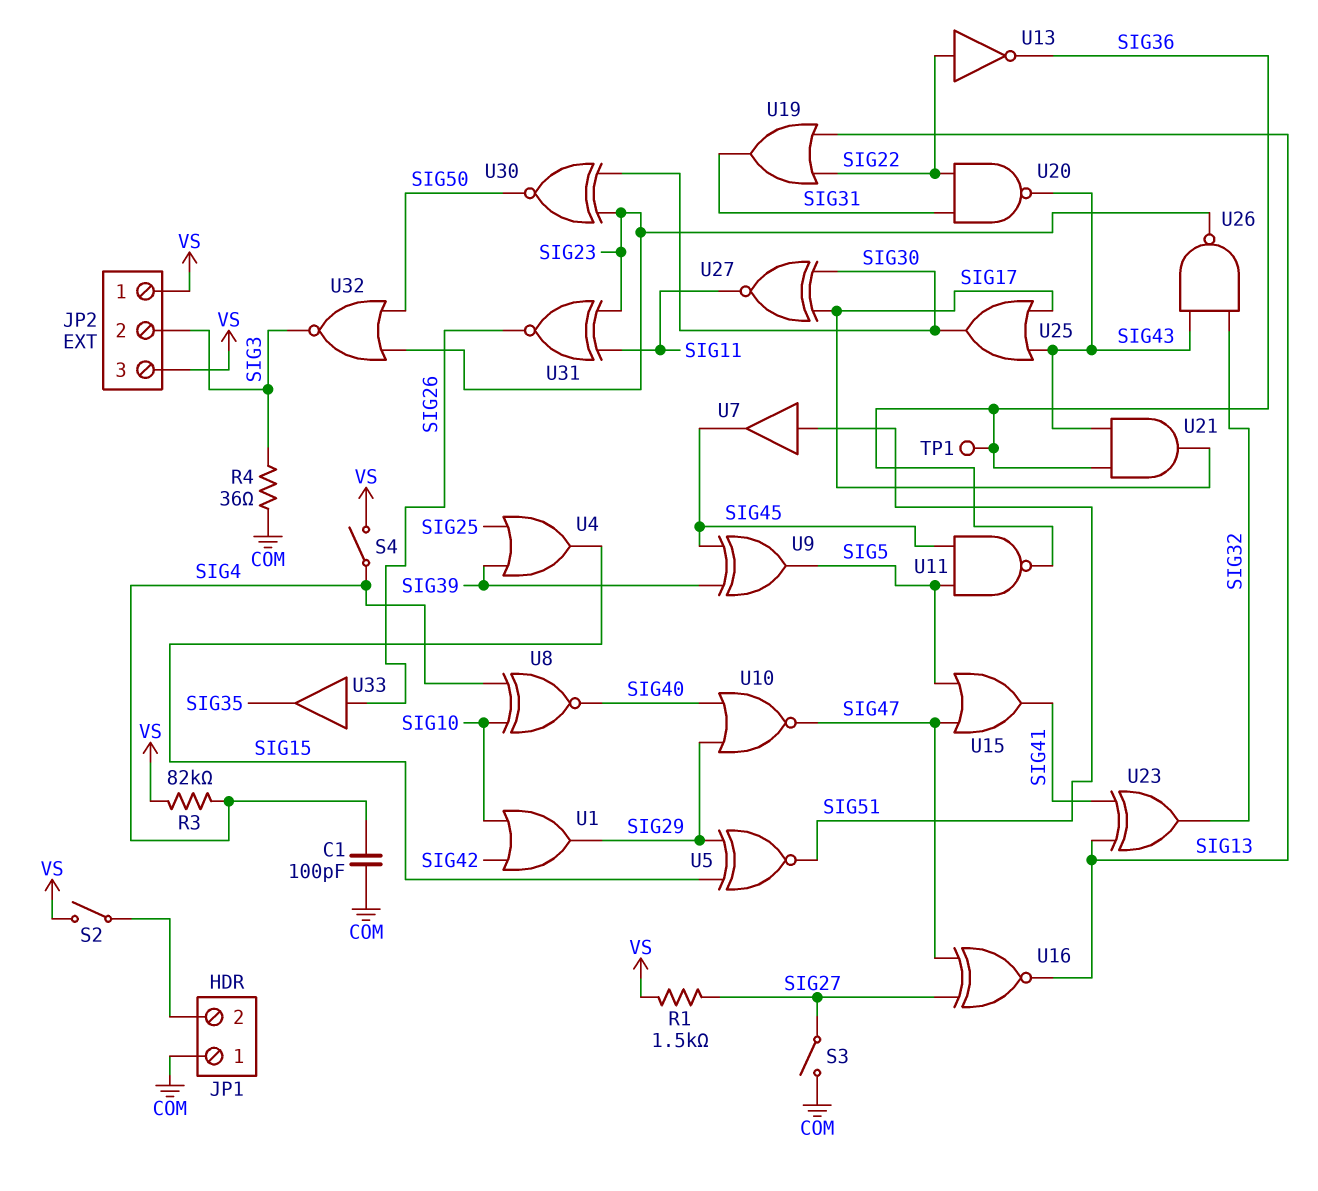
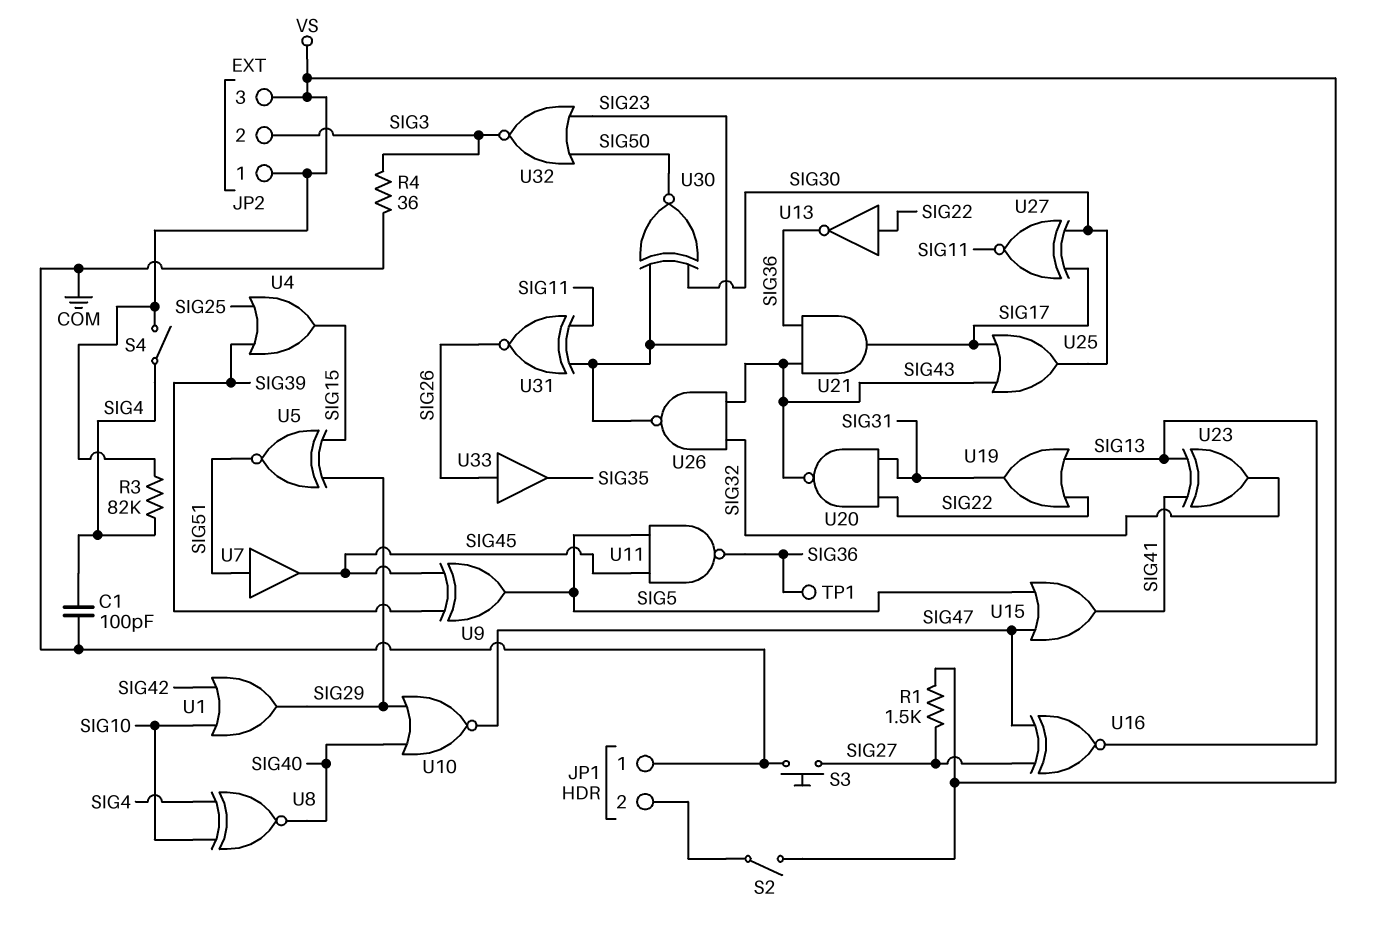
S3: switch (COM, SIG27) -> button (COM, SIG27)

